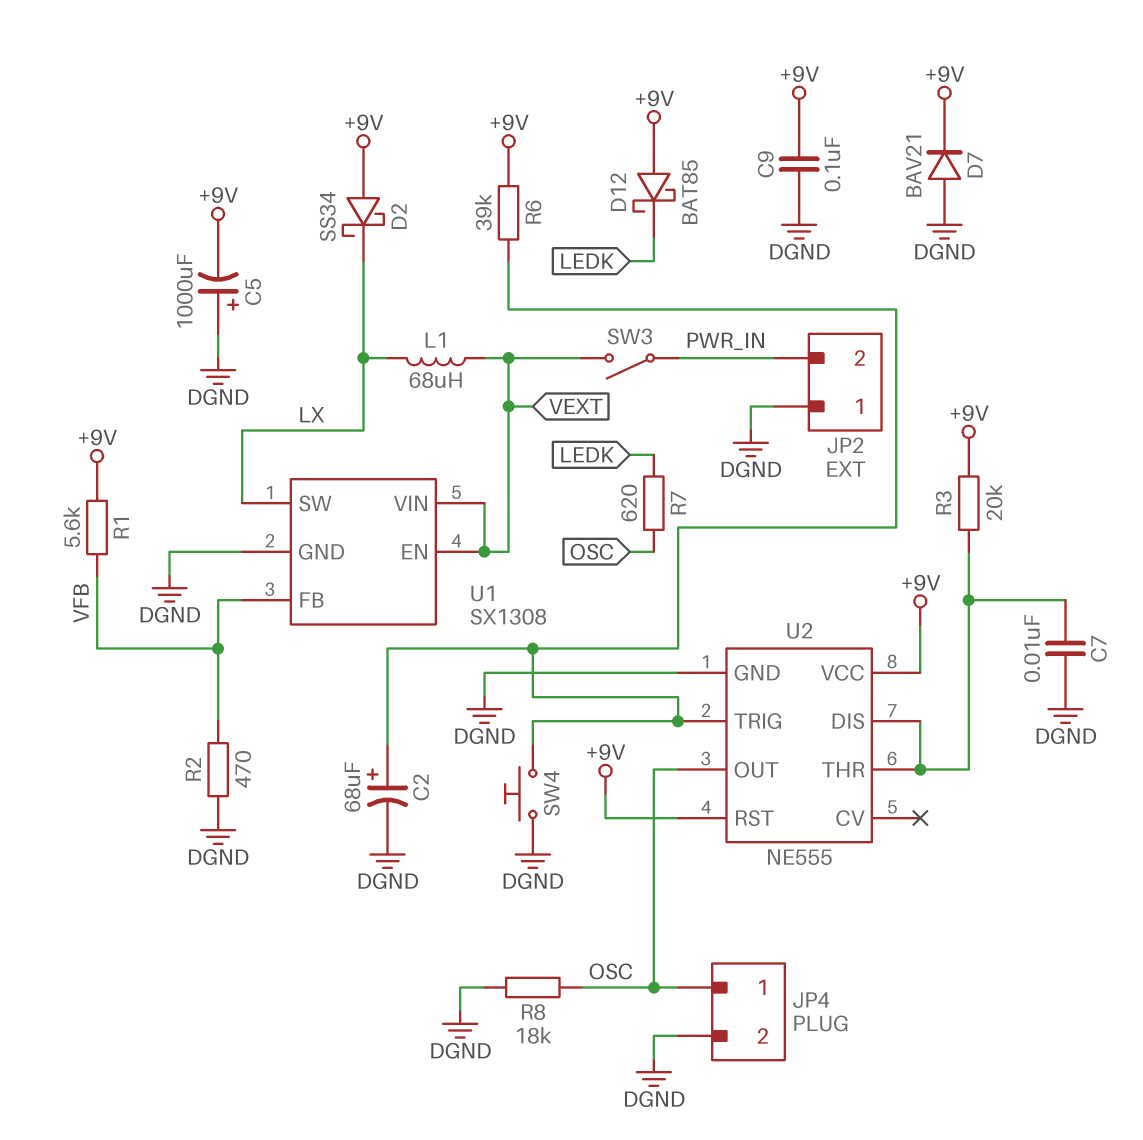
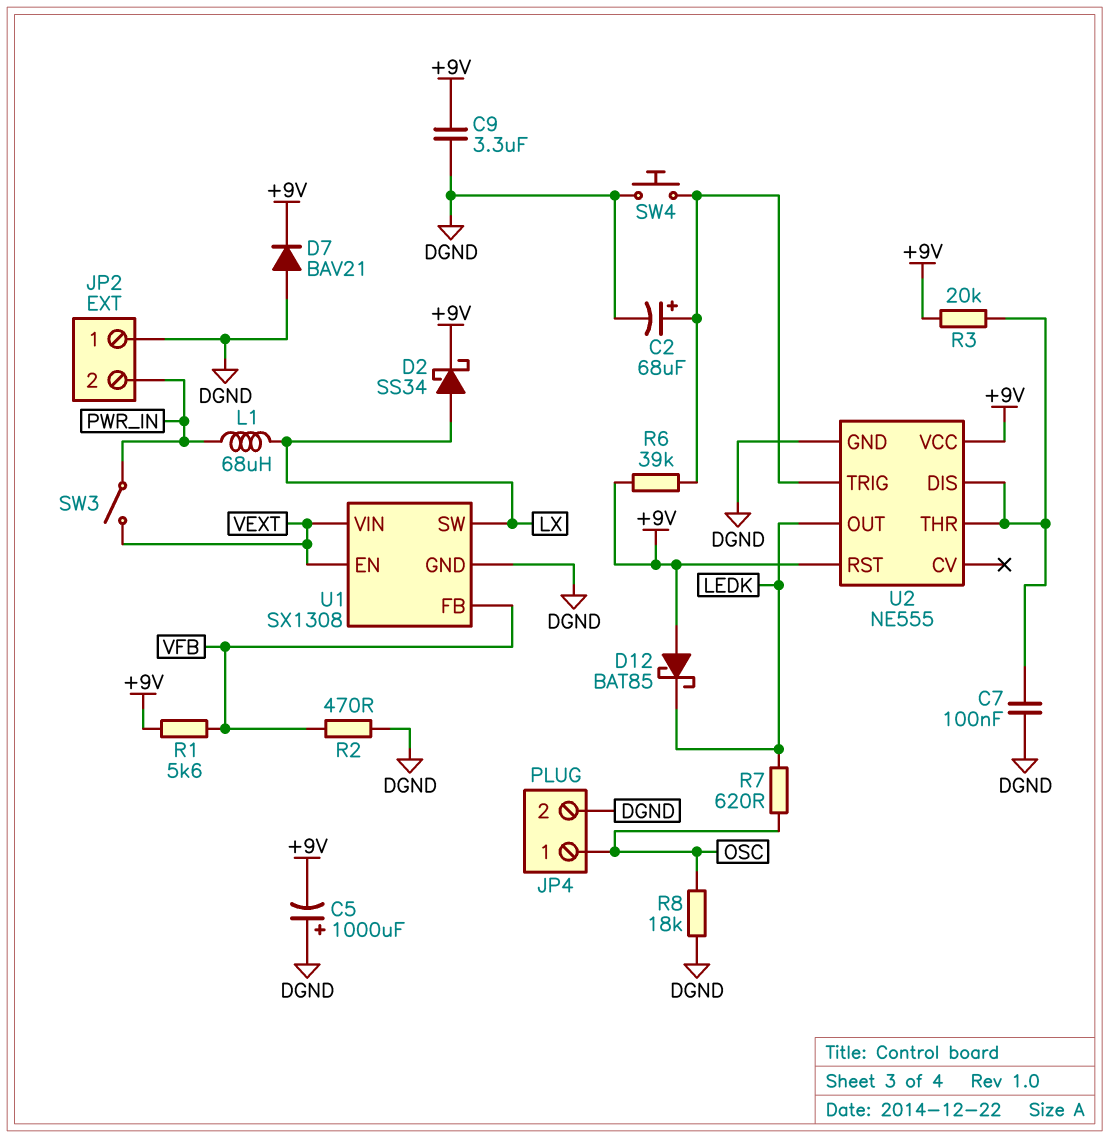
C7: 10nF (DGND, U2/DIS) -> 100nF (DGND, U2/DIS)
C9: 100nF (+9V, DGND) -> 3.3uF (+9V, DGND)
D2: schottky SS34 (A +9V, K LX) -> schottky SS34 (A LX, K +9V)
L1: 68uH (LX, VEXT) -> 68uH (LX, PWR_IN)
U2 pin OUT: OSC -> LEDK

